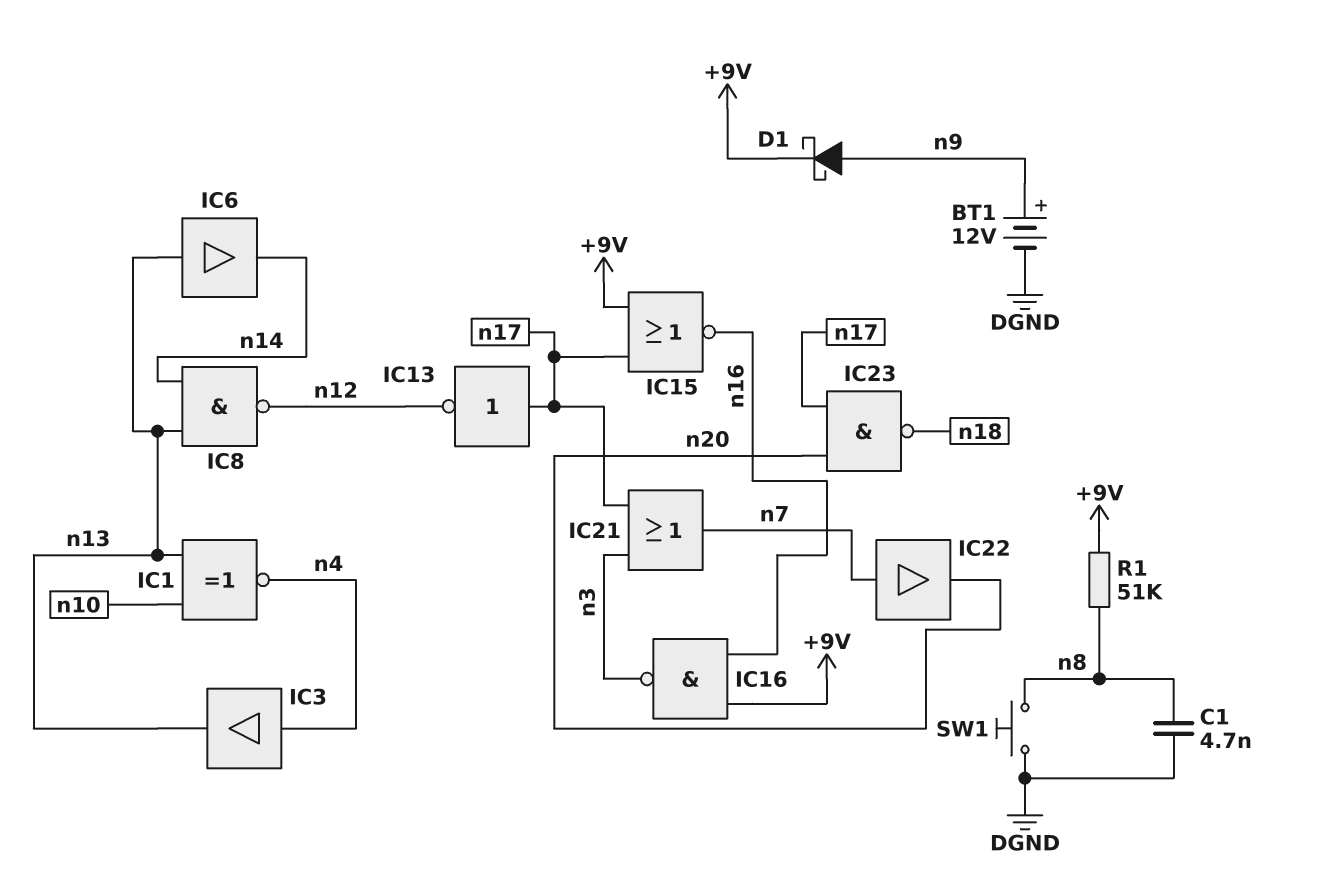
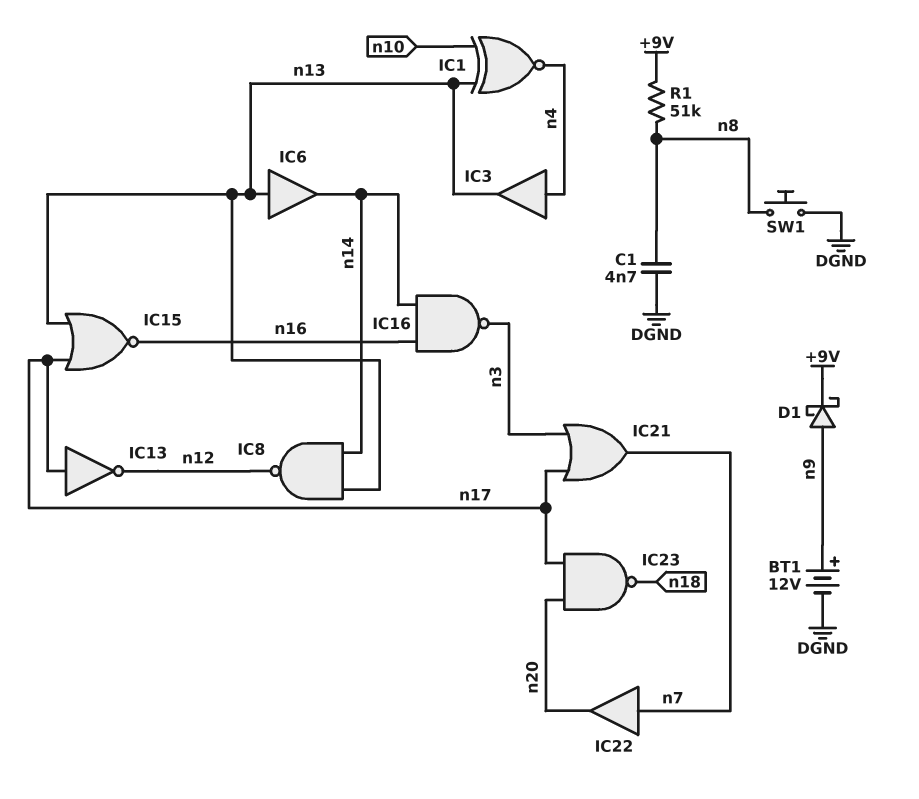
IC15: NOR (in +9V, in n17, out n16) -> NOR (in n13, in n17, out n16)
IC16: NAND (in +9V, in n16, out n3) -> NAND (in n14, in n16, out n3)

